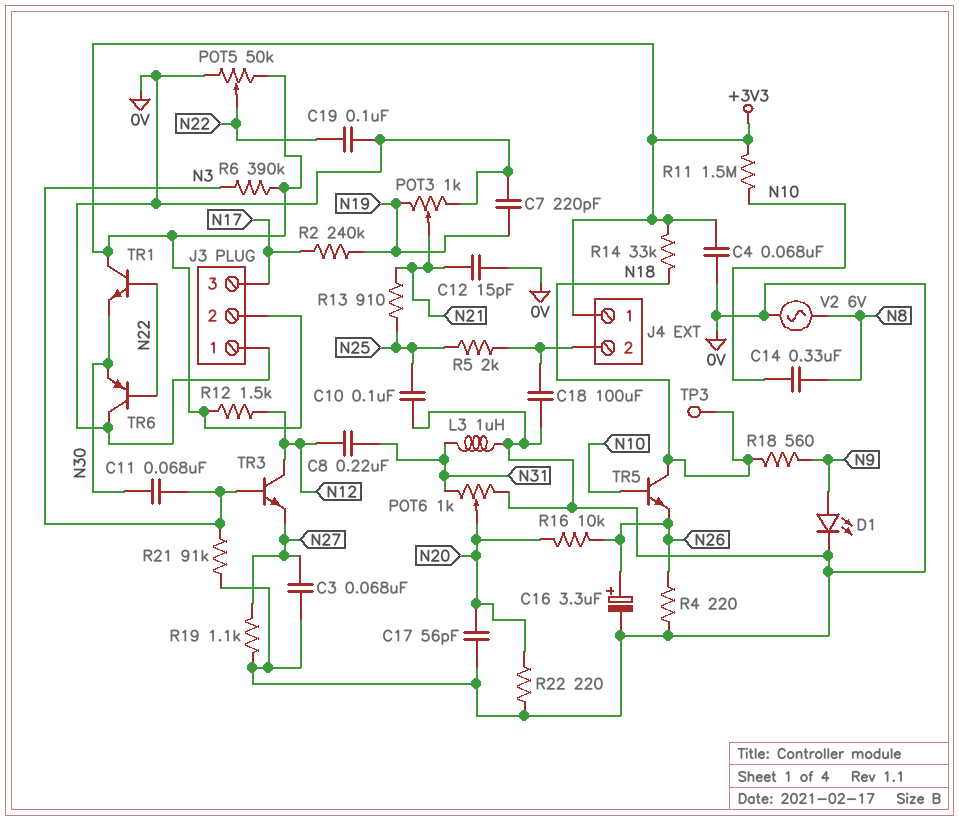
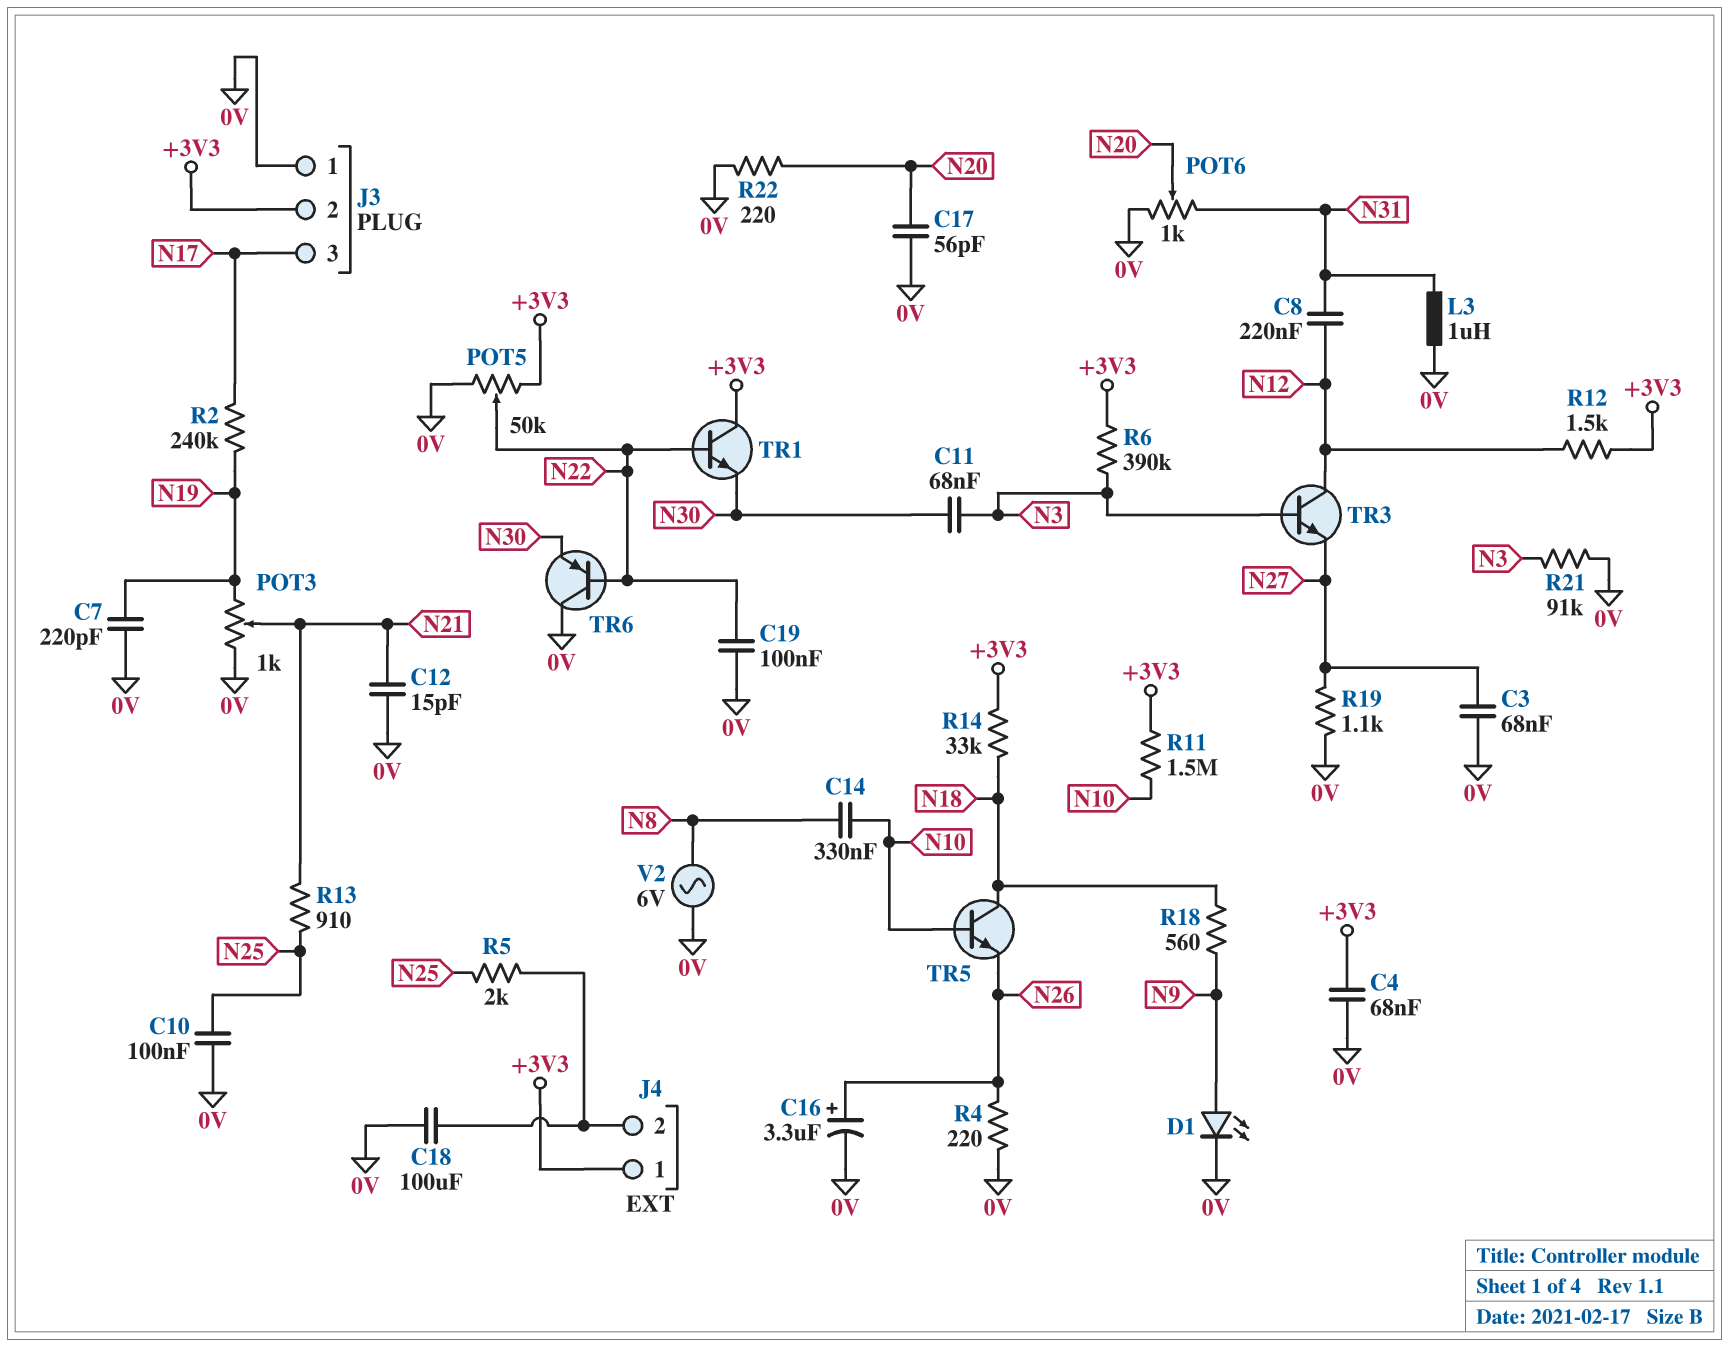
R16: 10k (N20, N26) -> none
TP3: test point (N18) -> none

